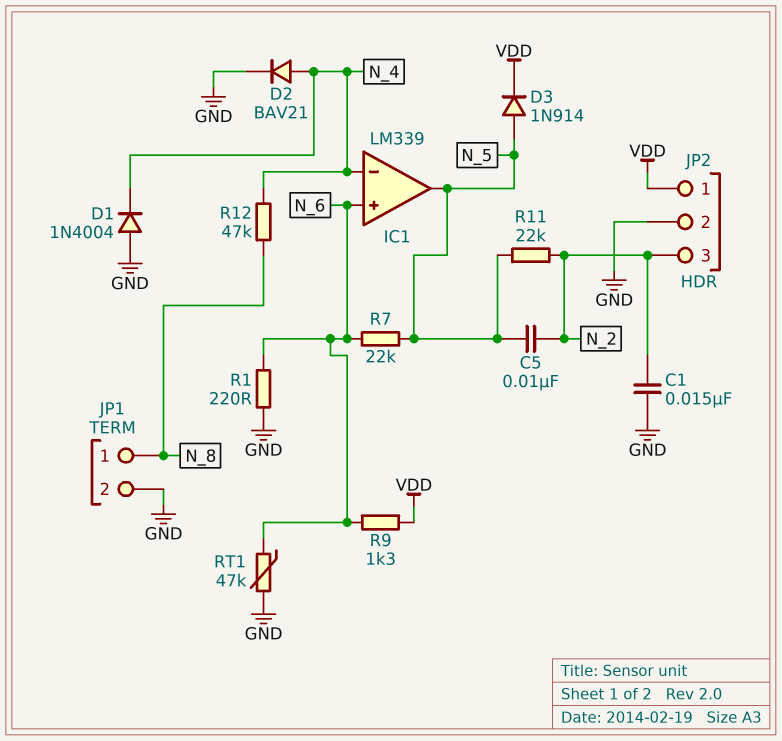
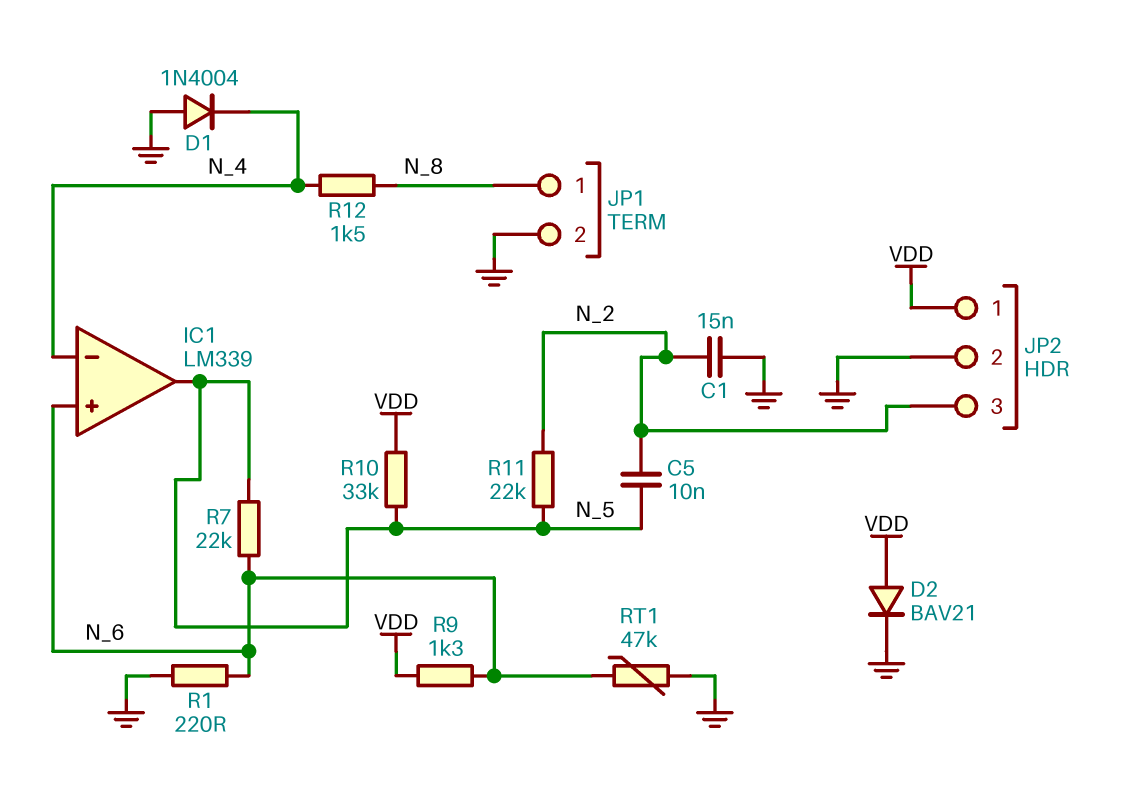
D2: diode BAV21 (A N_4, K GND) -> diode BAV21 (A VDD, K GND)
D3: diode 1N914 (A N_5, K VDD) -> none
R10: none -> 33k (N_5, VDD)
R12: 47k (N_4, N_8) -> 1.5k (N_4, N_8)

